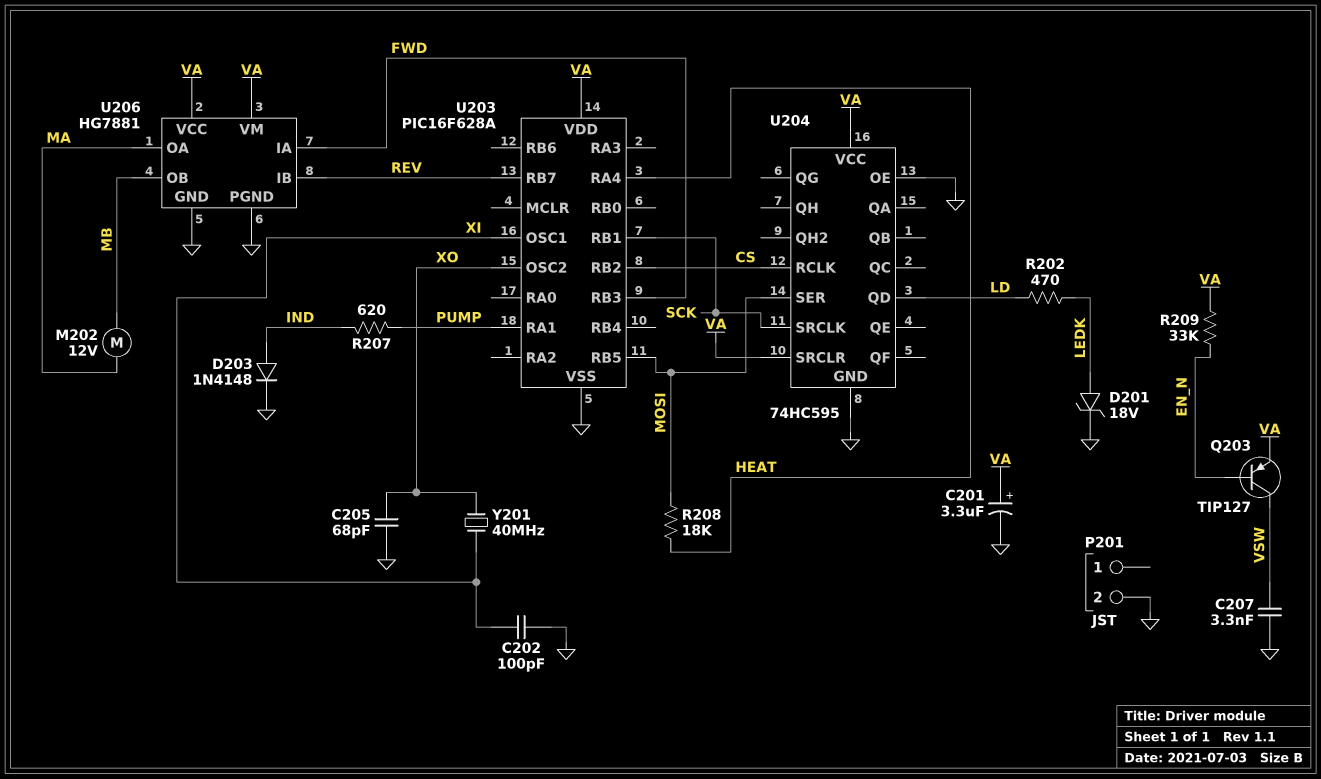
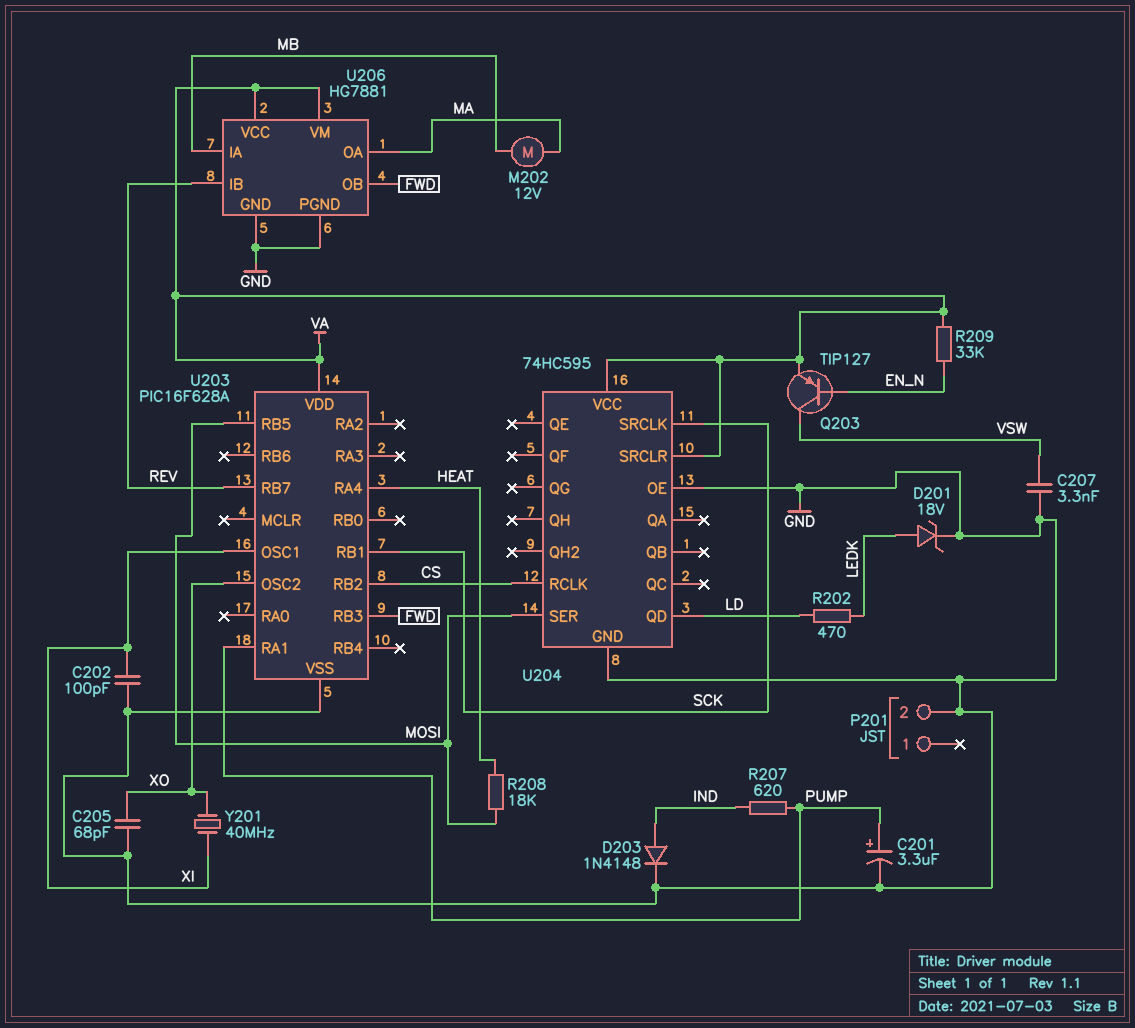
C201: 3.3uF (plus VA, minus GND) -> 3.3uF (plus PUMP, minus GND)
U206 pin IA: FWD -> MB
U206 pin OB: MB -> FWD

